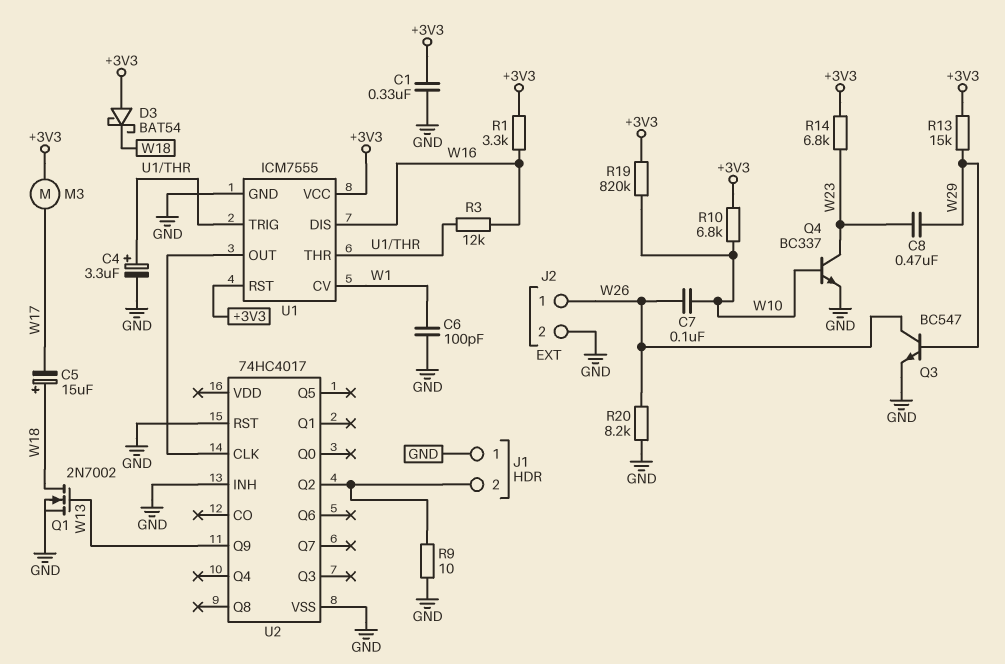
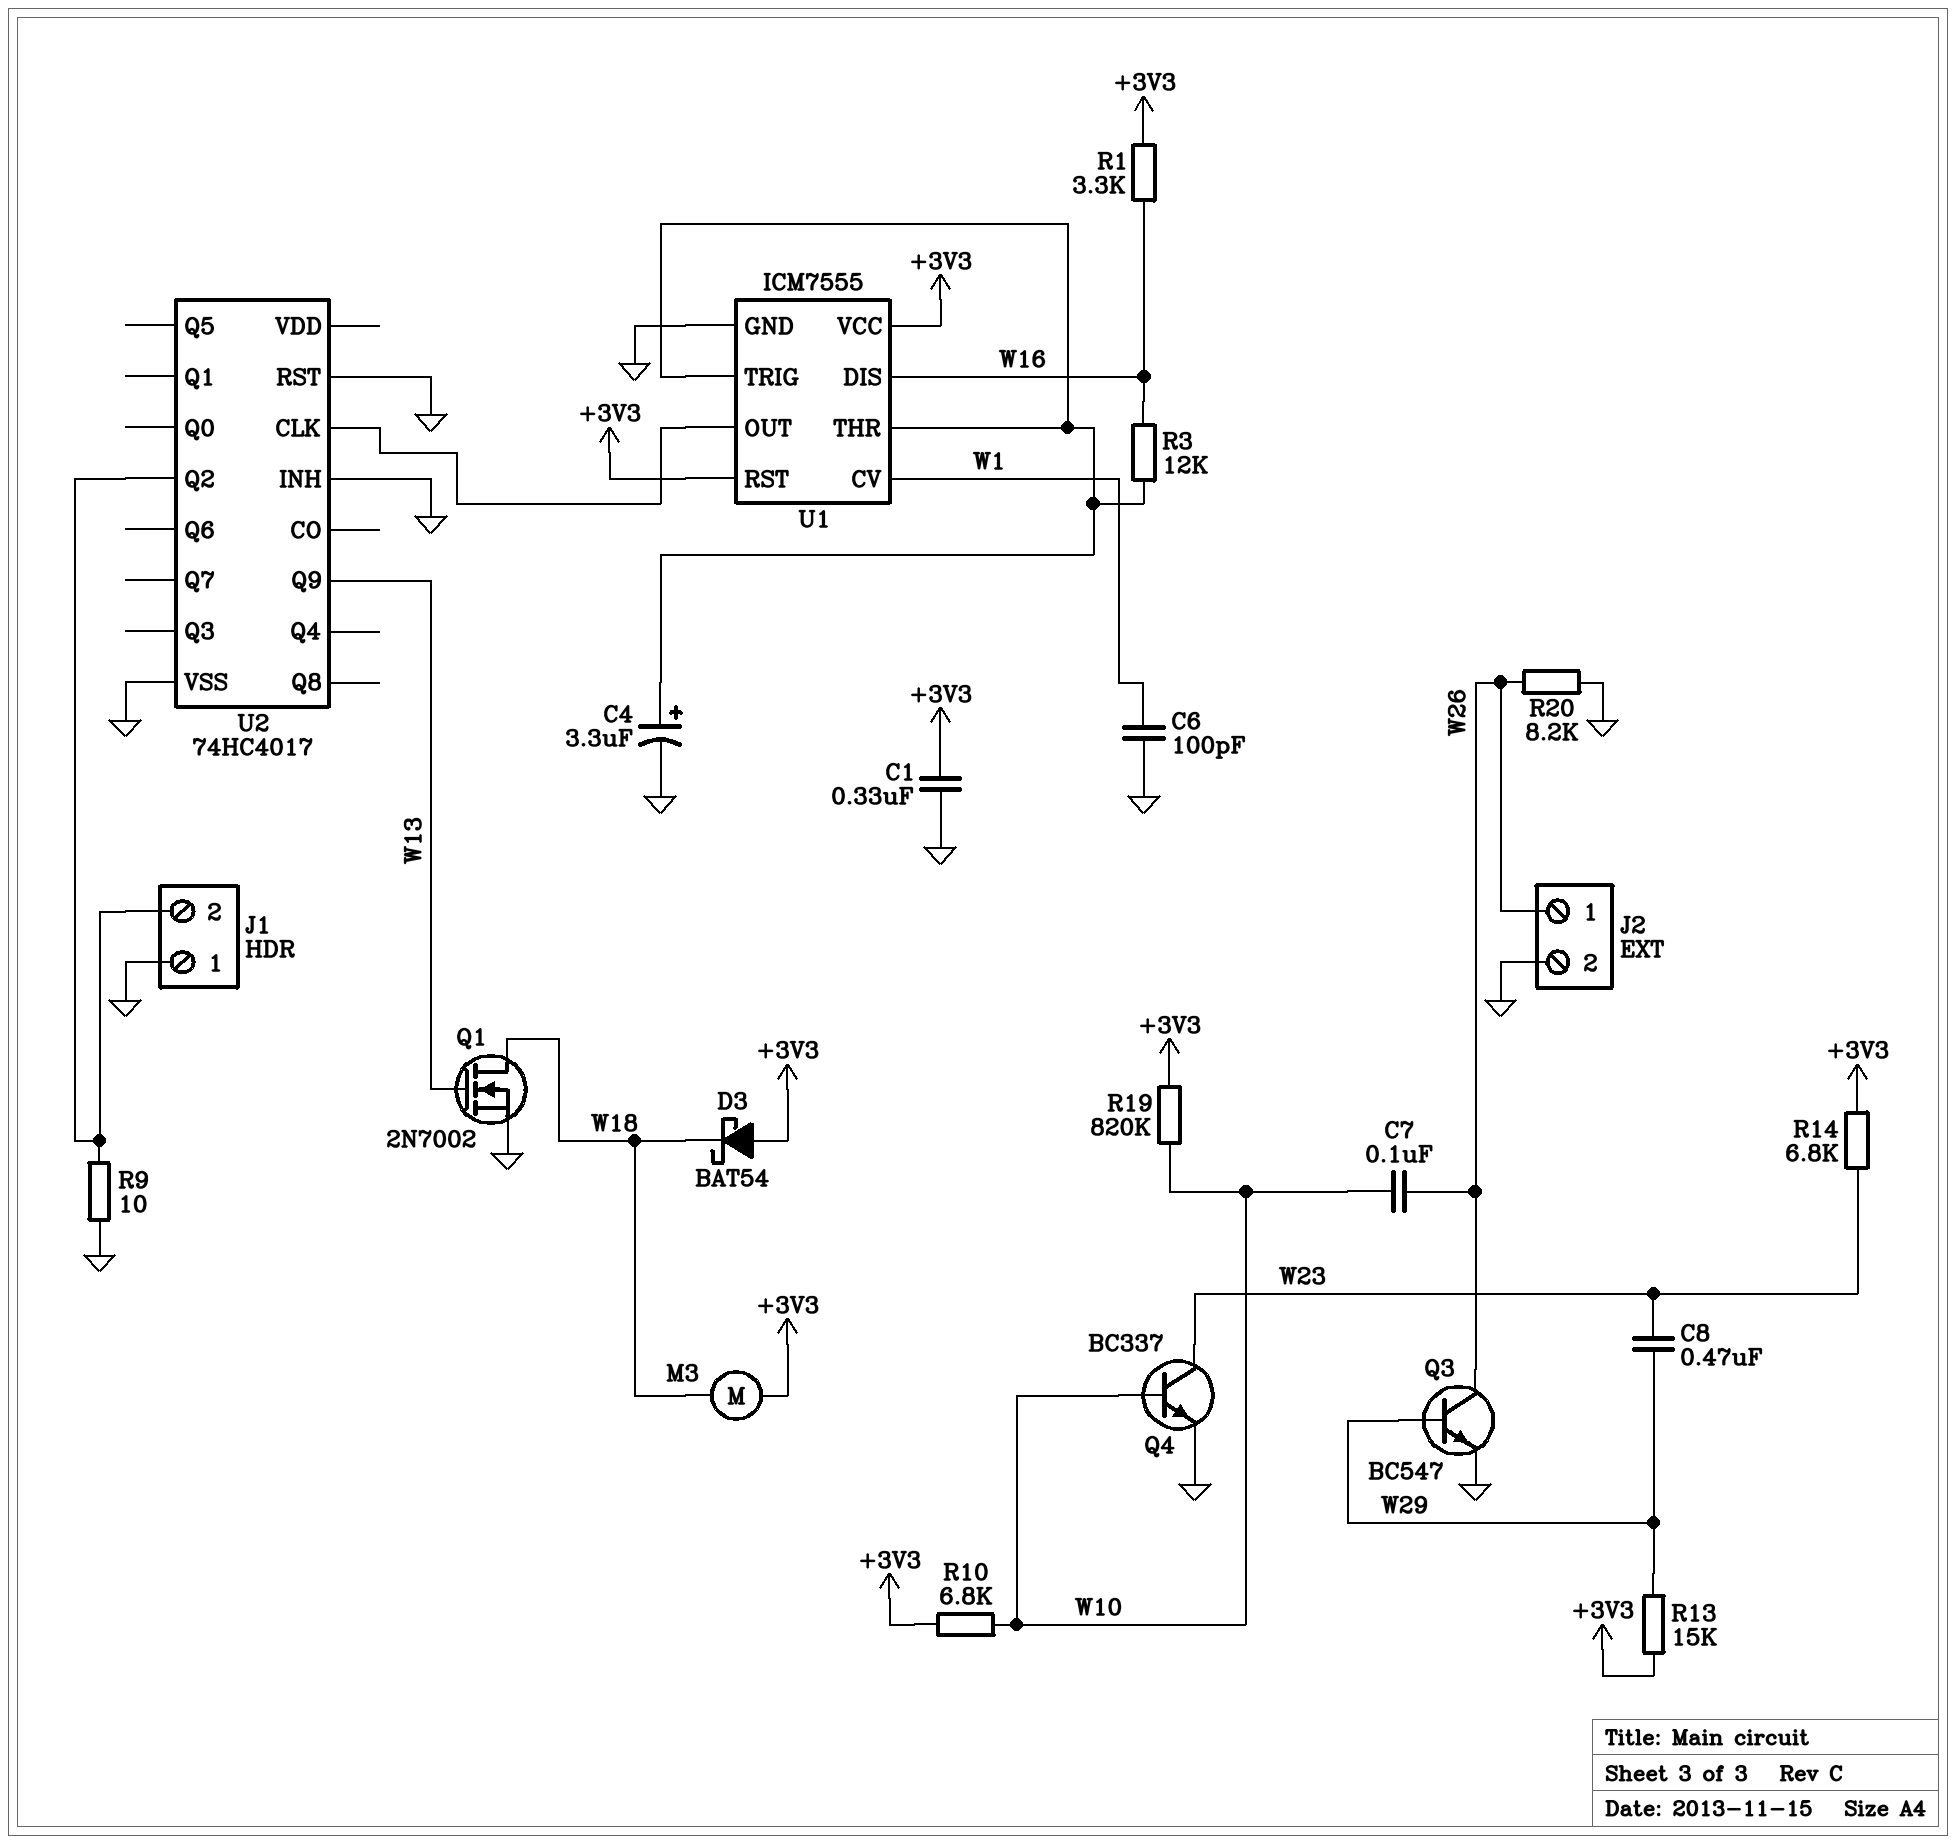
C5: 15uF (plus W18, minus W17) -> none
M3: motor (+3V3, W17) -> motor (+3V3, W18)

